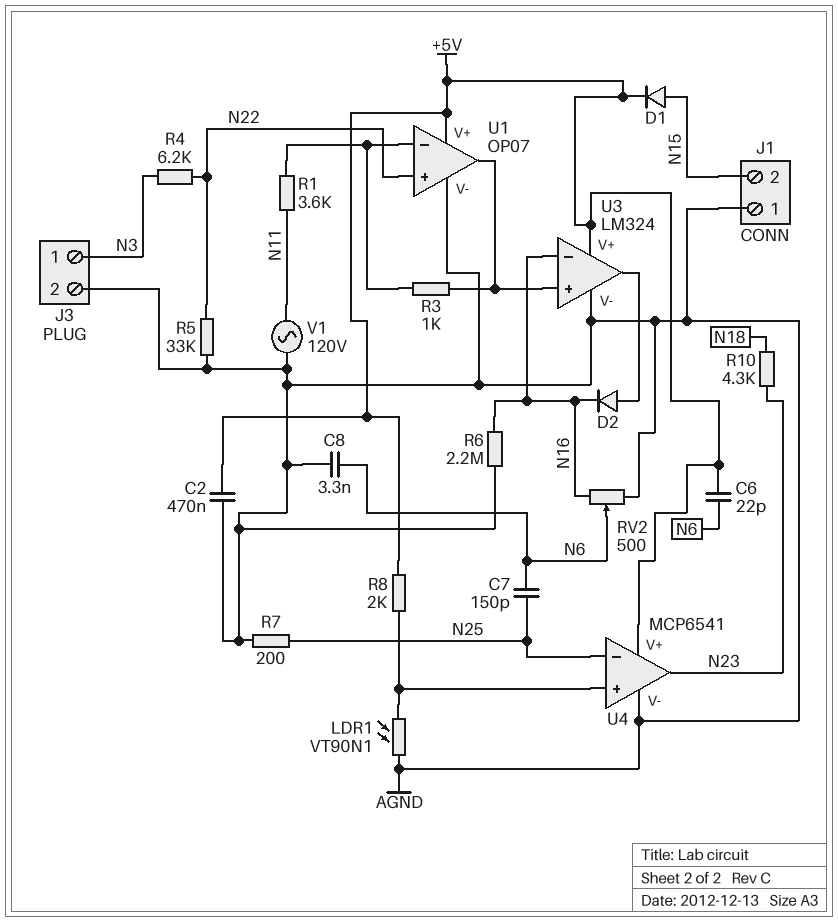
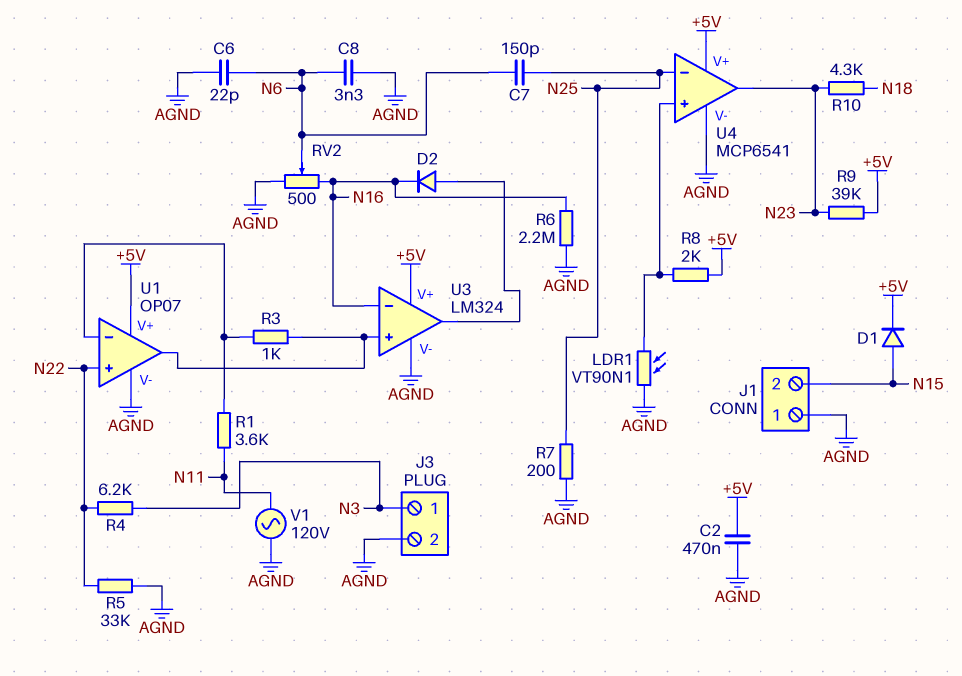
C6: 22pF (+5V, N6) -> 22pF (AGND, N6)
R9: none -> 39k (+5V, N23)

